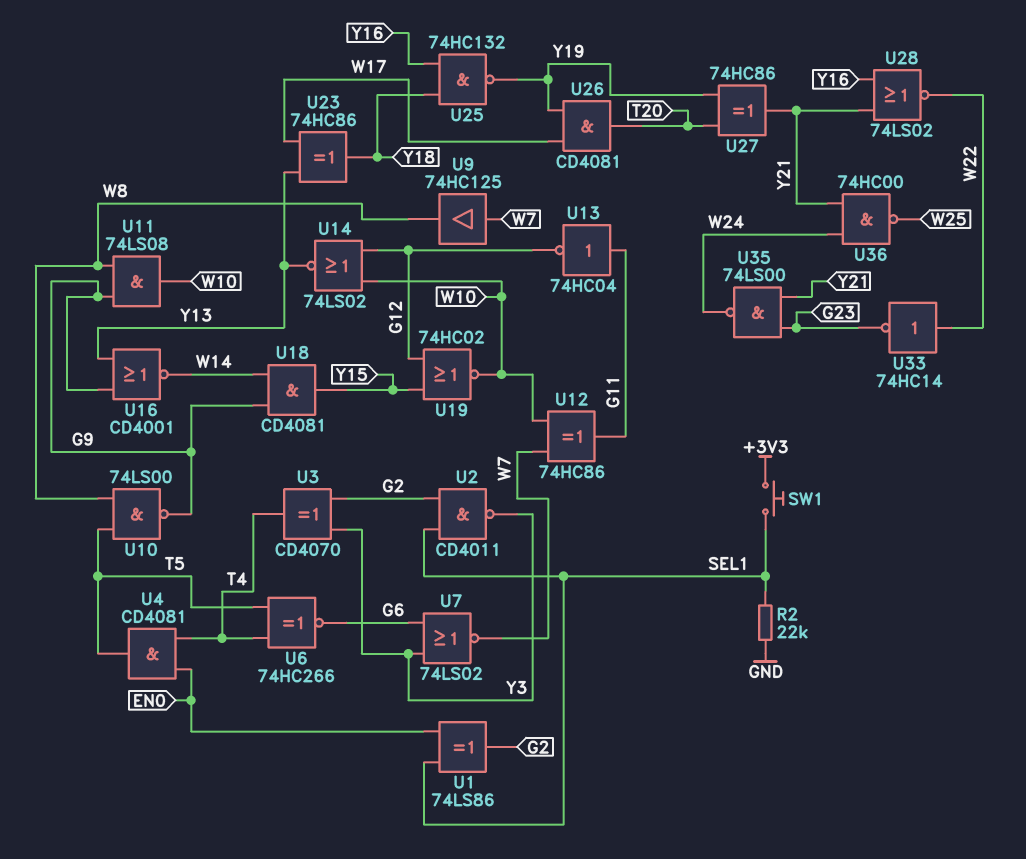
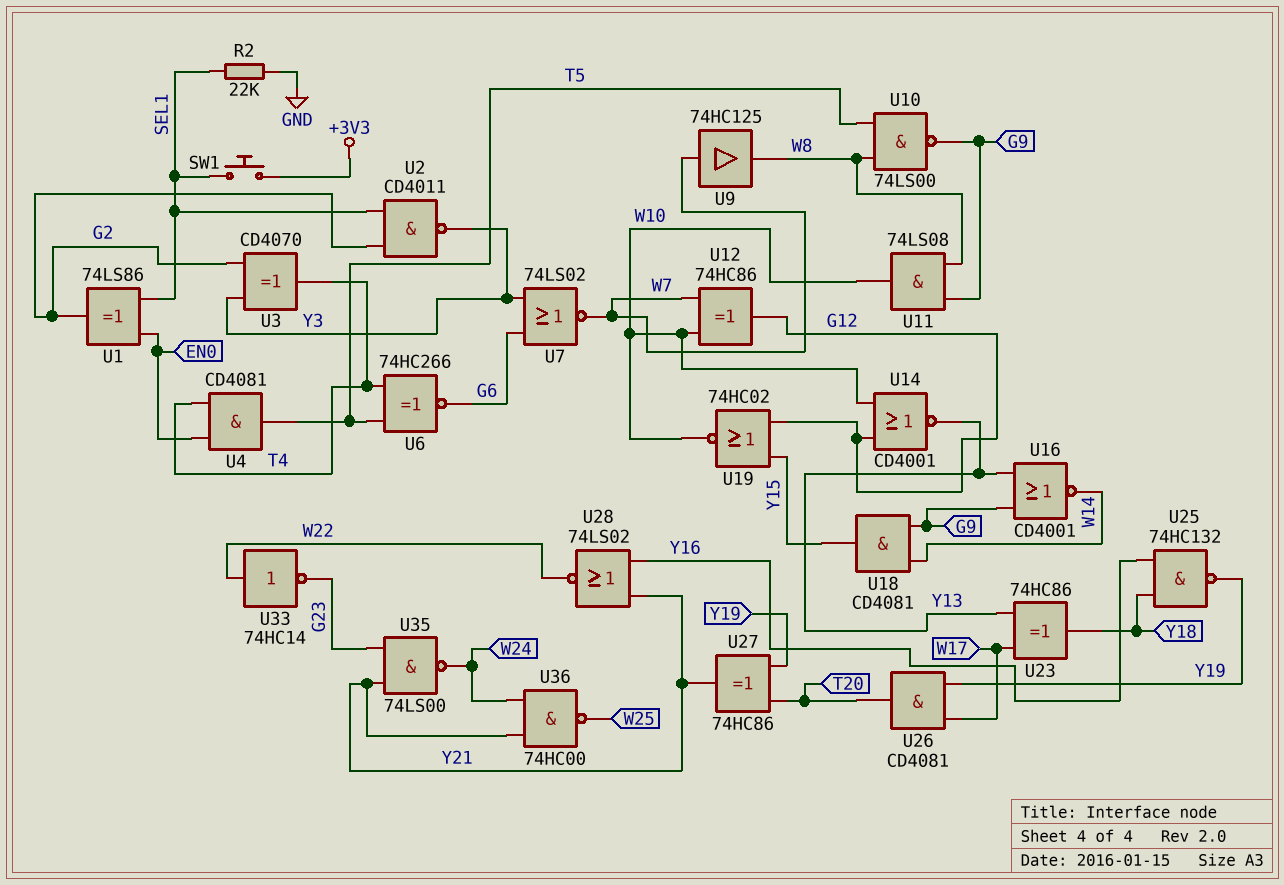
U12: XOR 74HC86 (in W7, in W10, out G11) -> XOR 74HC86 (in W7, in W10, out G12)
U13: NOT 74HC04 (in G11, out G12) -> none
U14: NOR 74LS02 (in G12, in W10, out Y13) -> NOR CD4001 (in G12, in W10, out Y13)

